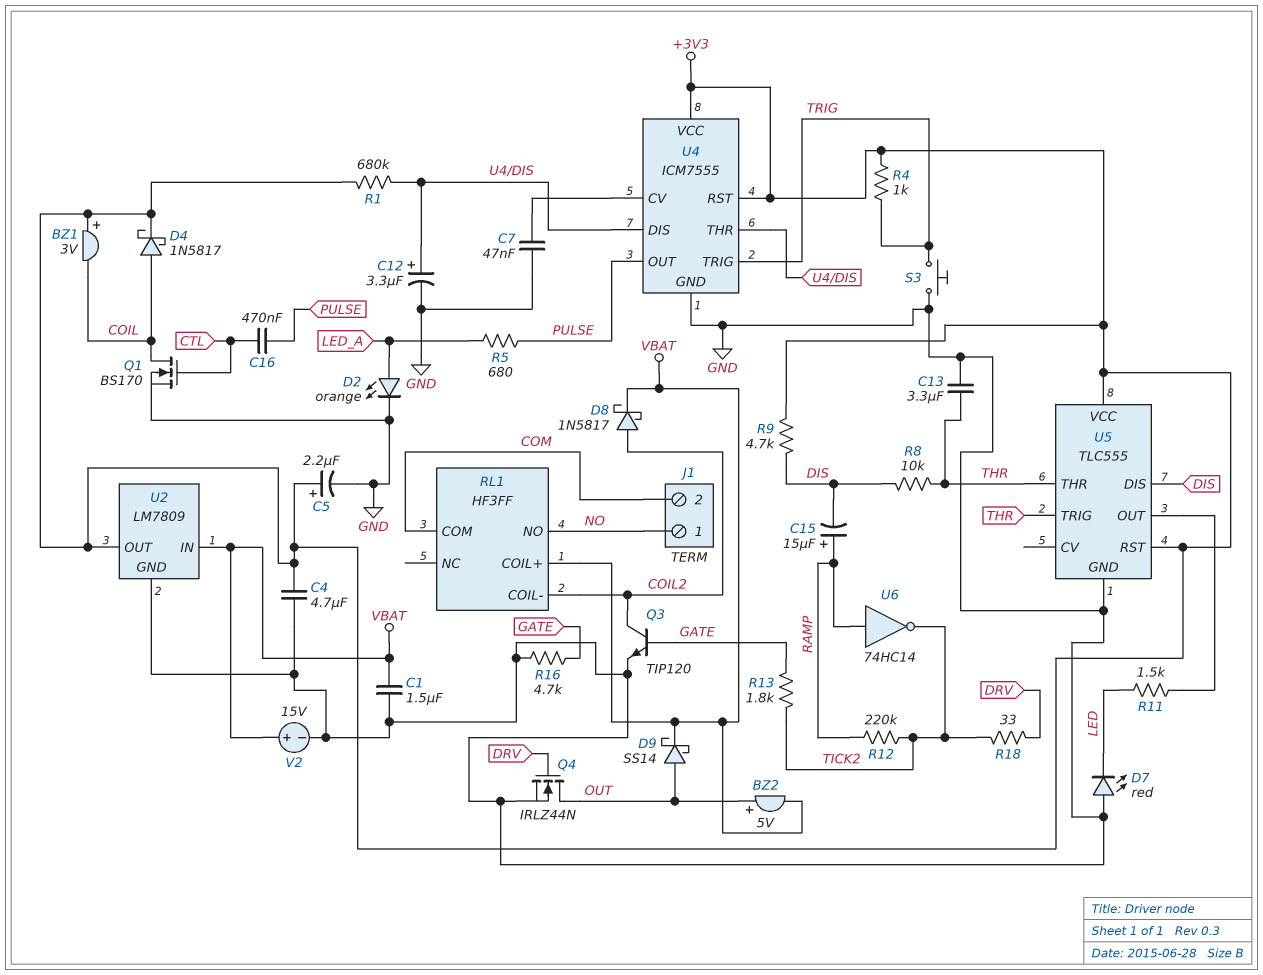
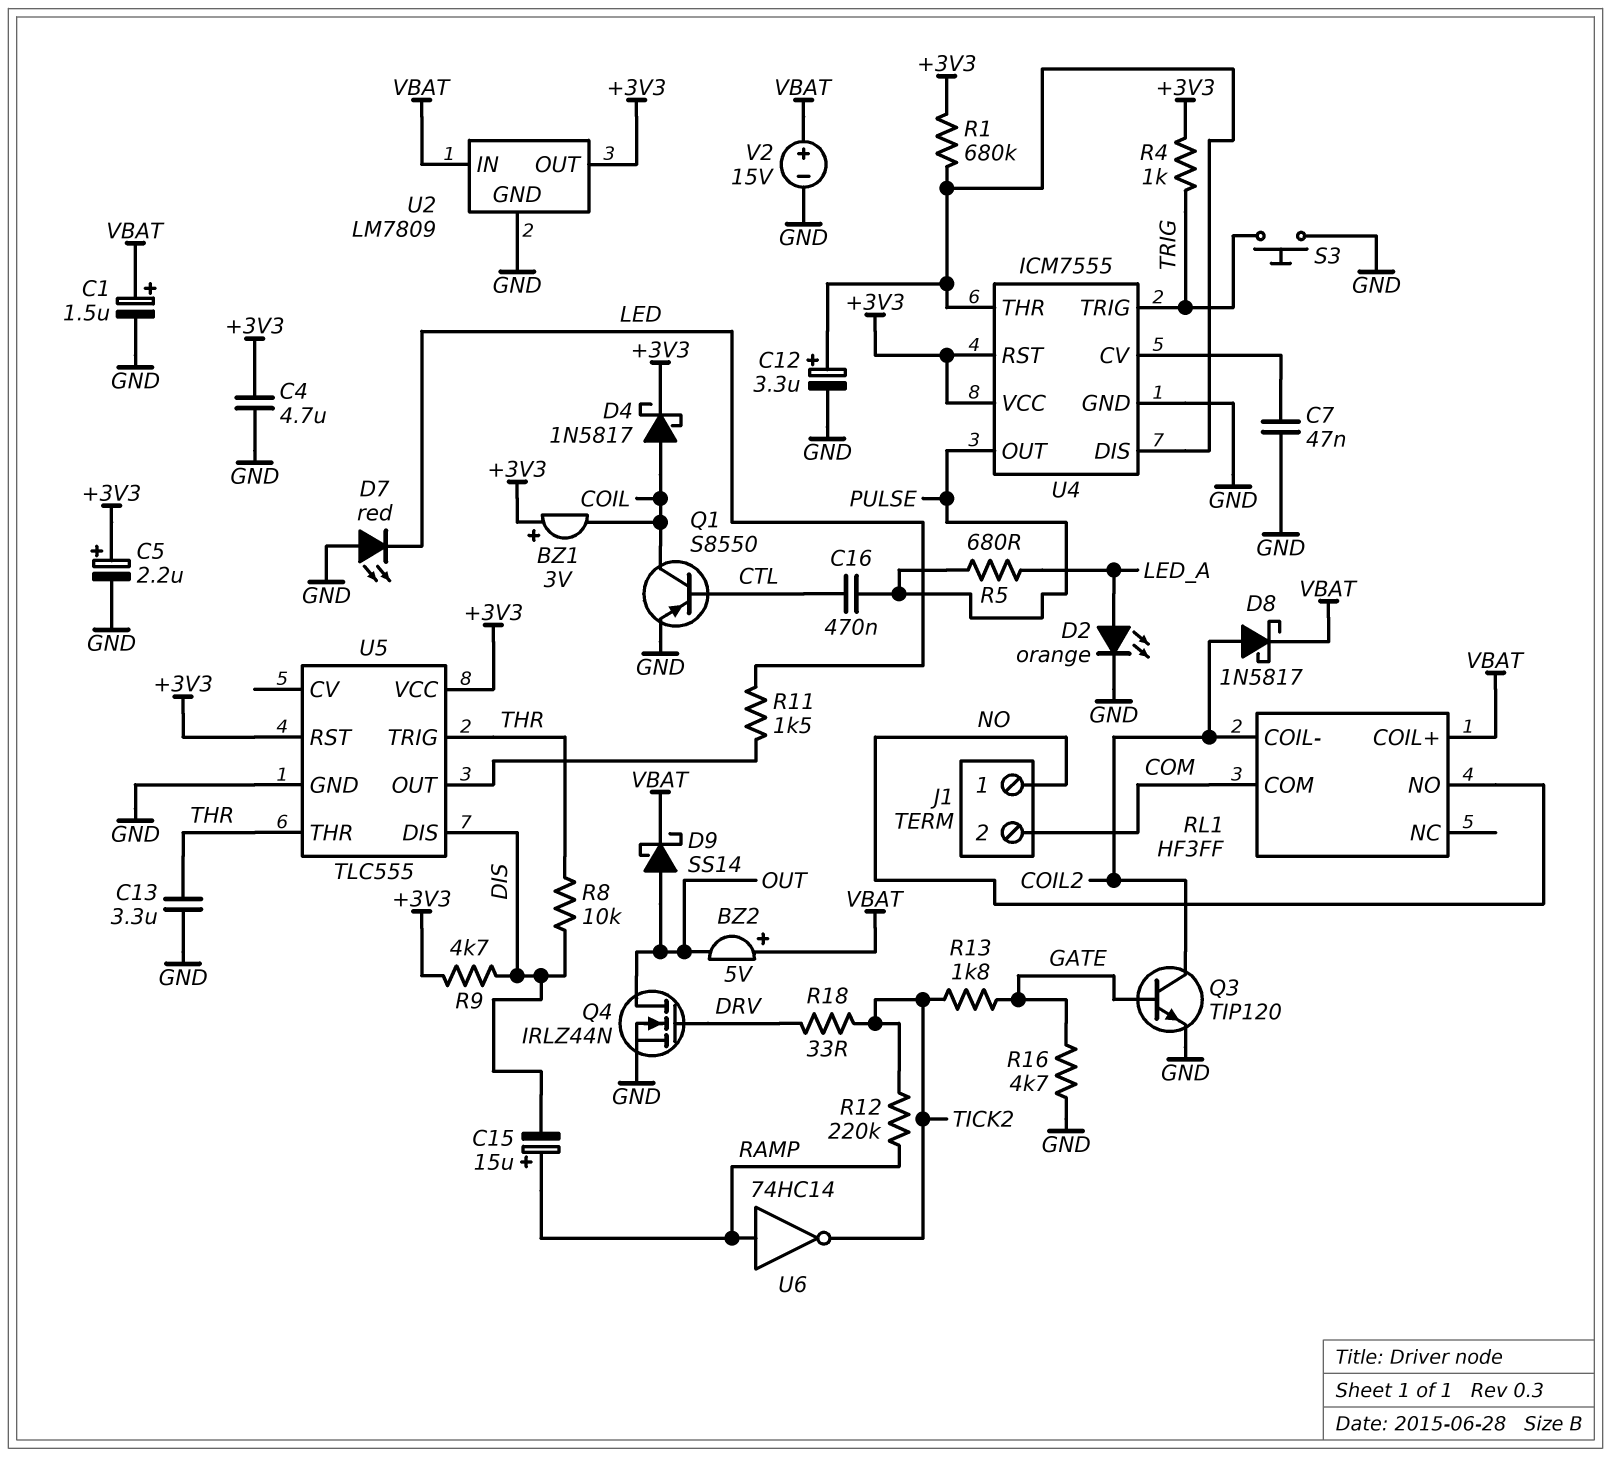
BZ2: buzzer 5V (plus OUT, minus VBAT) -> buzzer 5V (plus VBAT, minus OUT)
C1: 1.5uF (GND, VBAT) -> 1.5uF (plus VBAT, minus GND)
Q1: NMOS BS170 (G CTL, D COIL, S GND) -> PNP S8550 (B CTL, C COIL, E GND)

